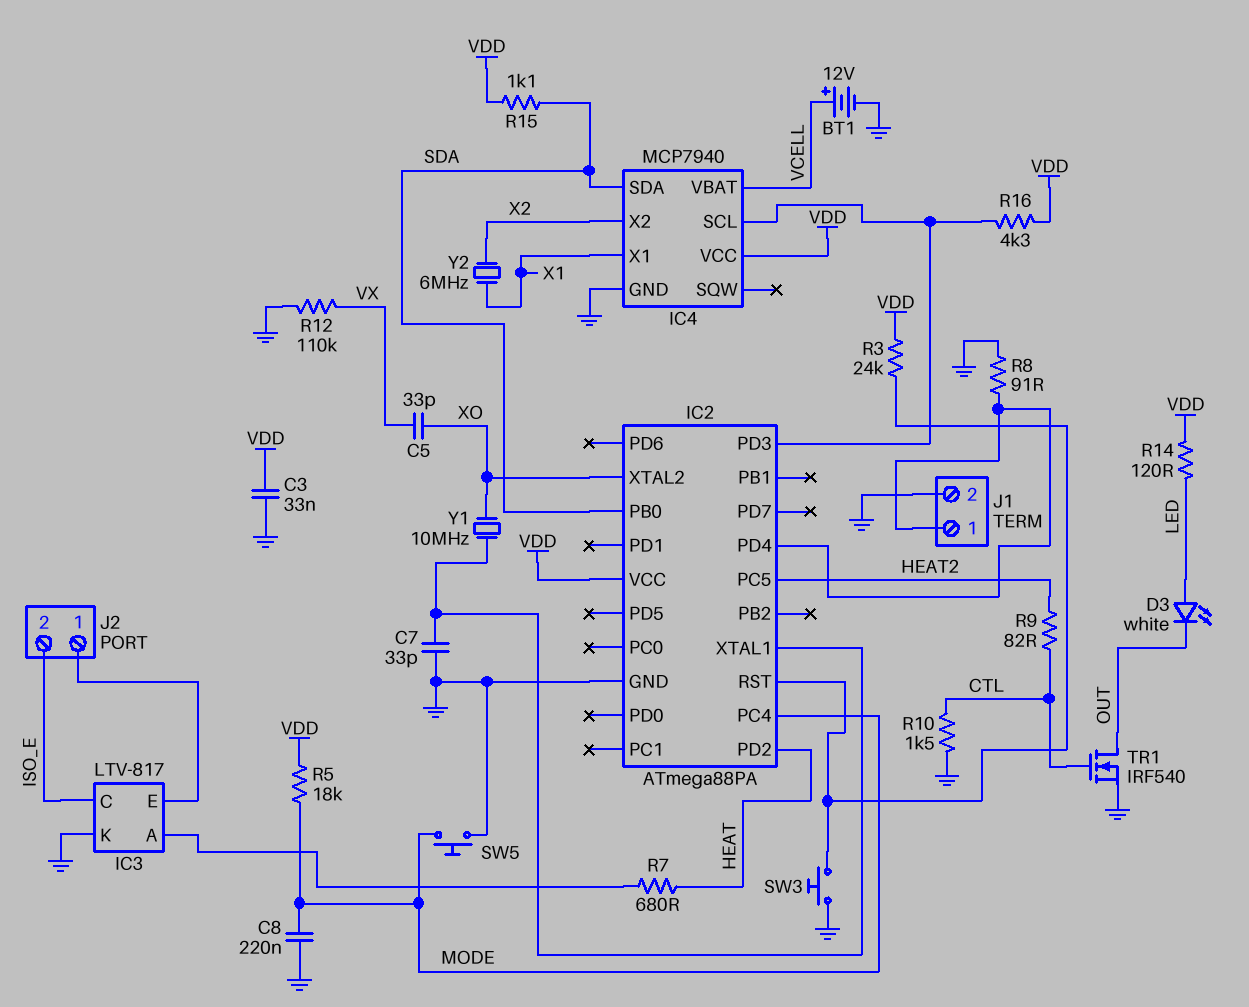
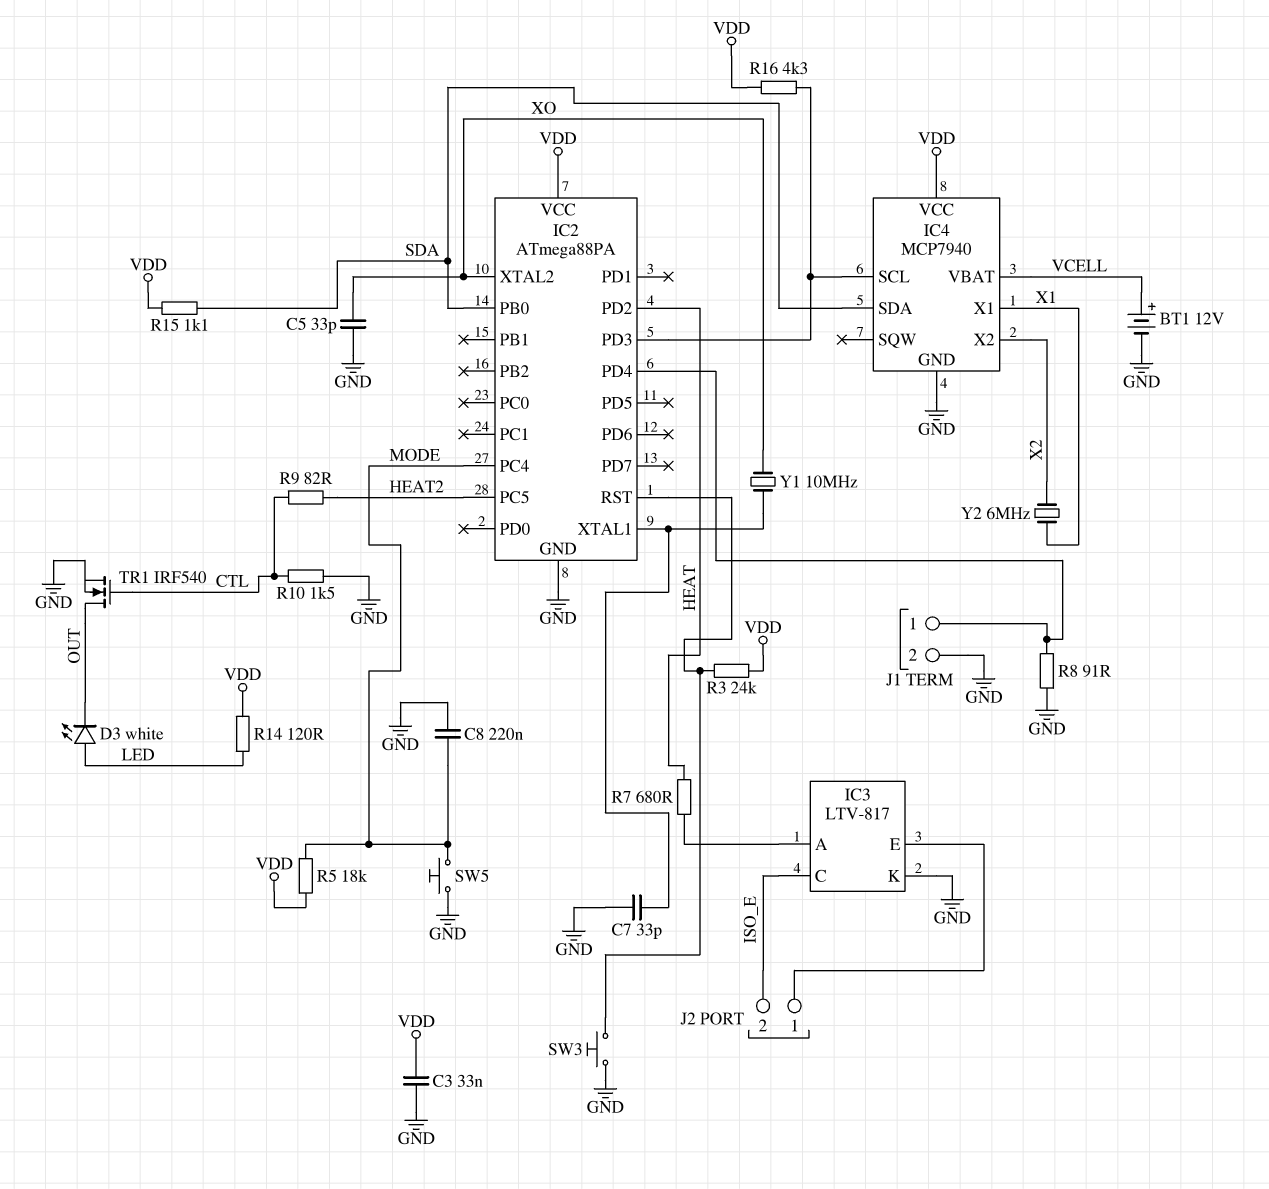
C5: 33pF (VX, XO) -> 33pF (GND, XO)
R12: 110k (GND, VX) -> none

